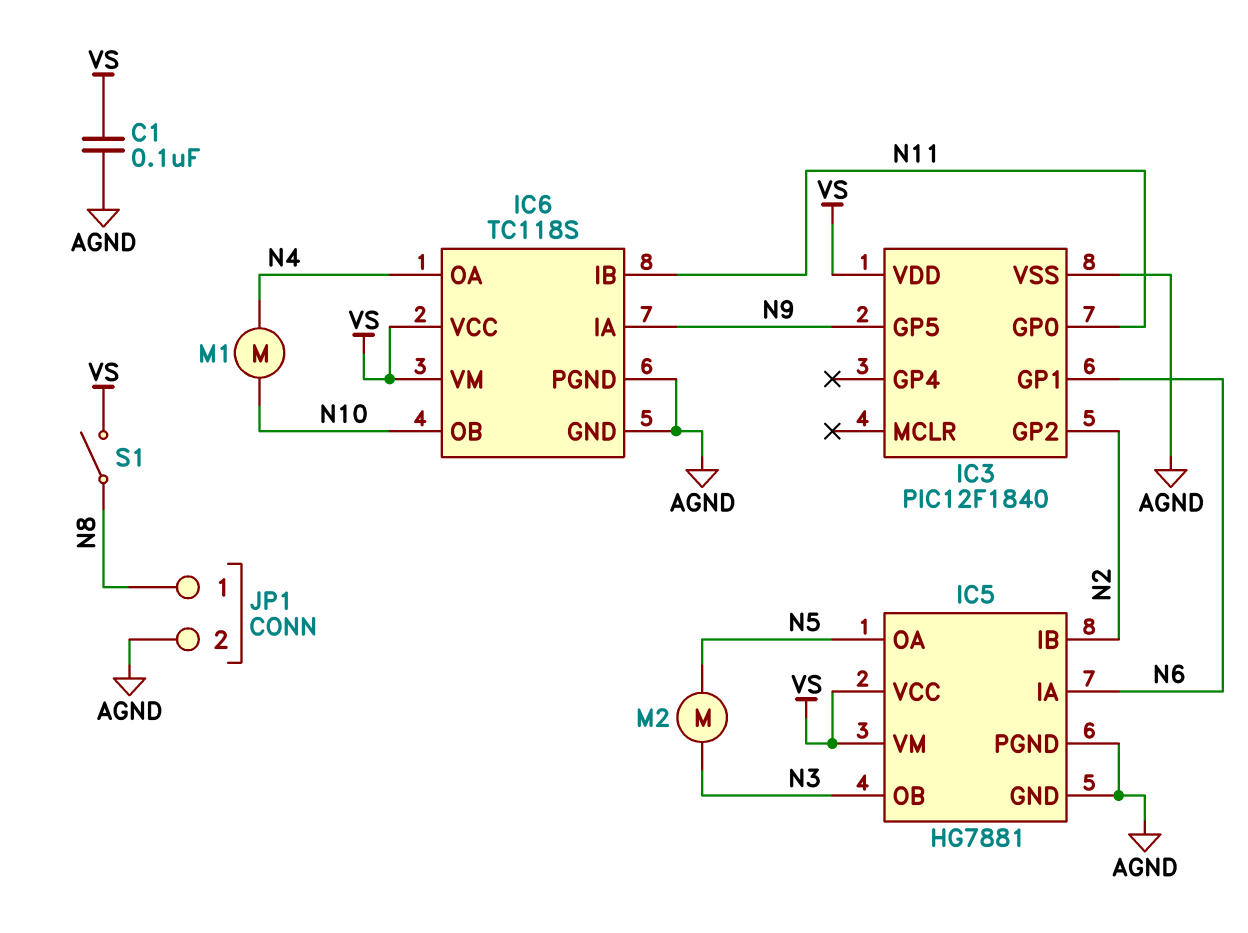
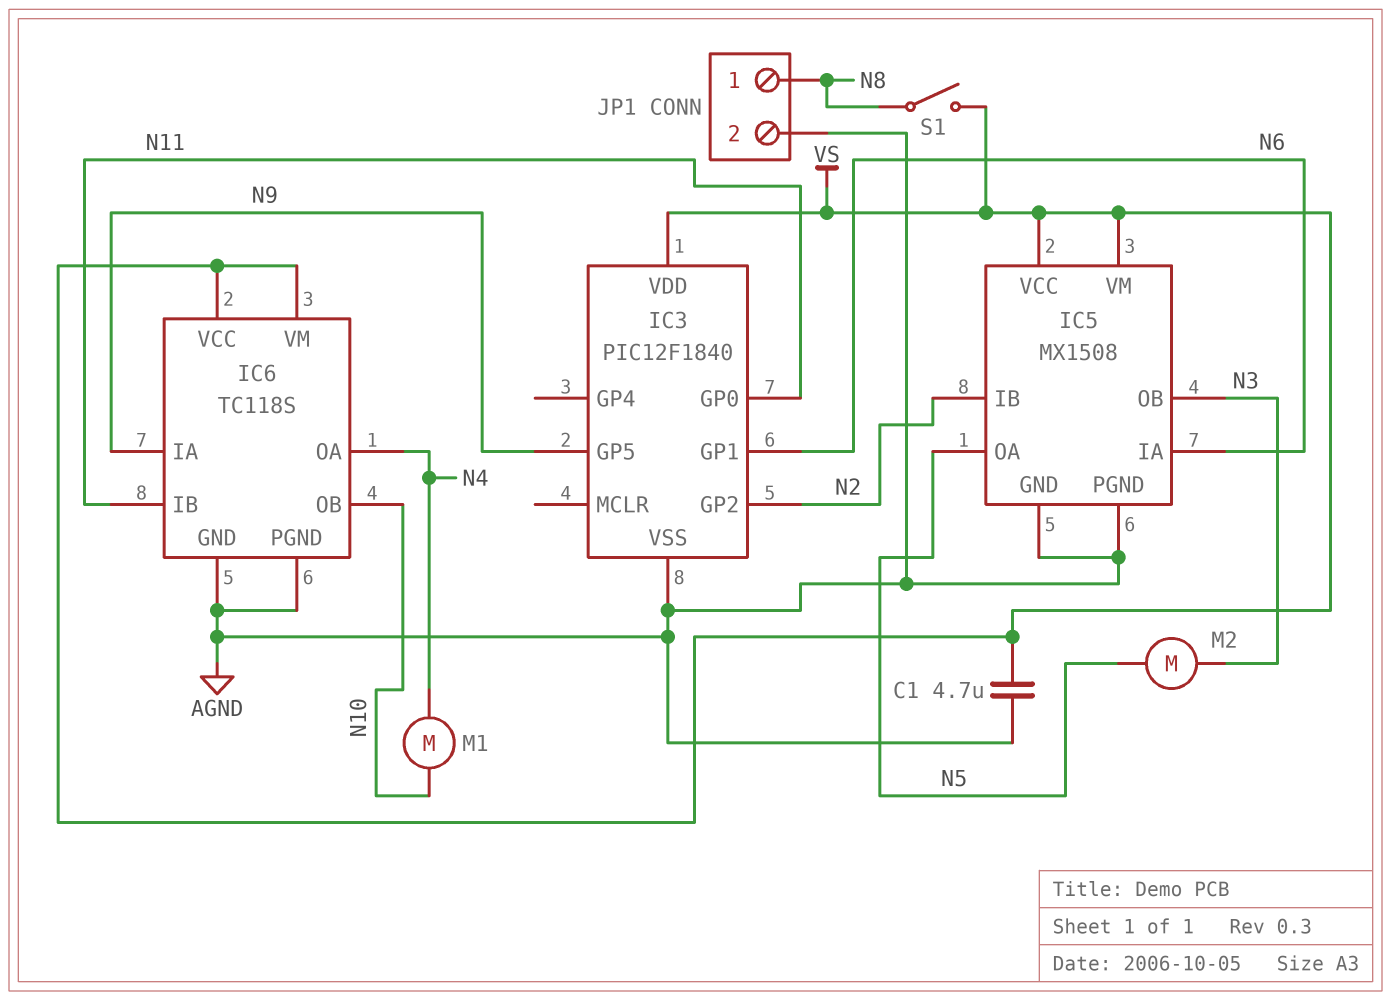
C1: 100nF (AGND, VS) -> 4.7uF (AGND, VS)
IC5: HG7881 -> MX1508

